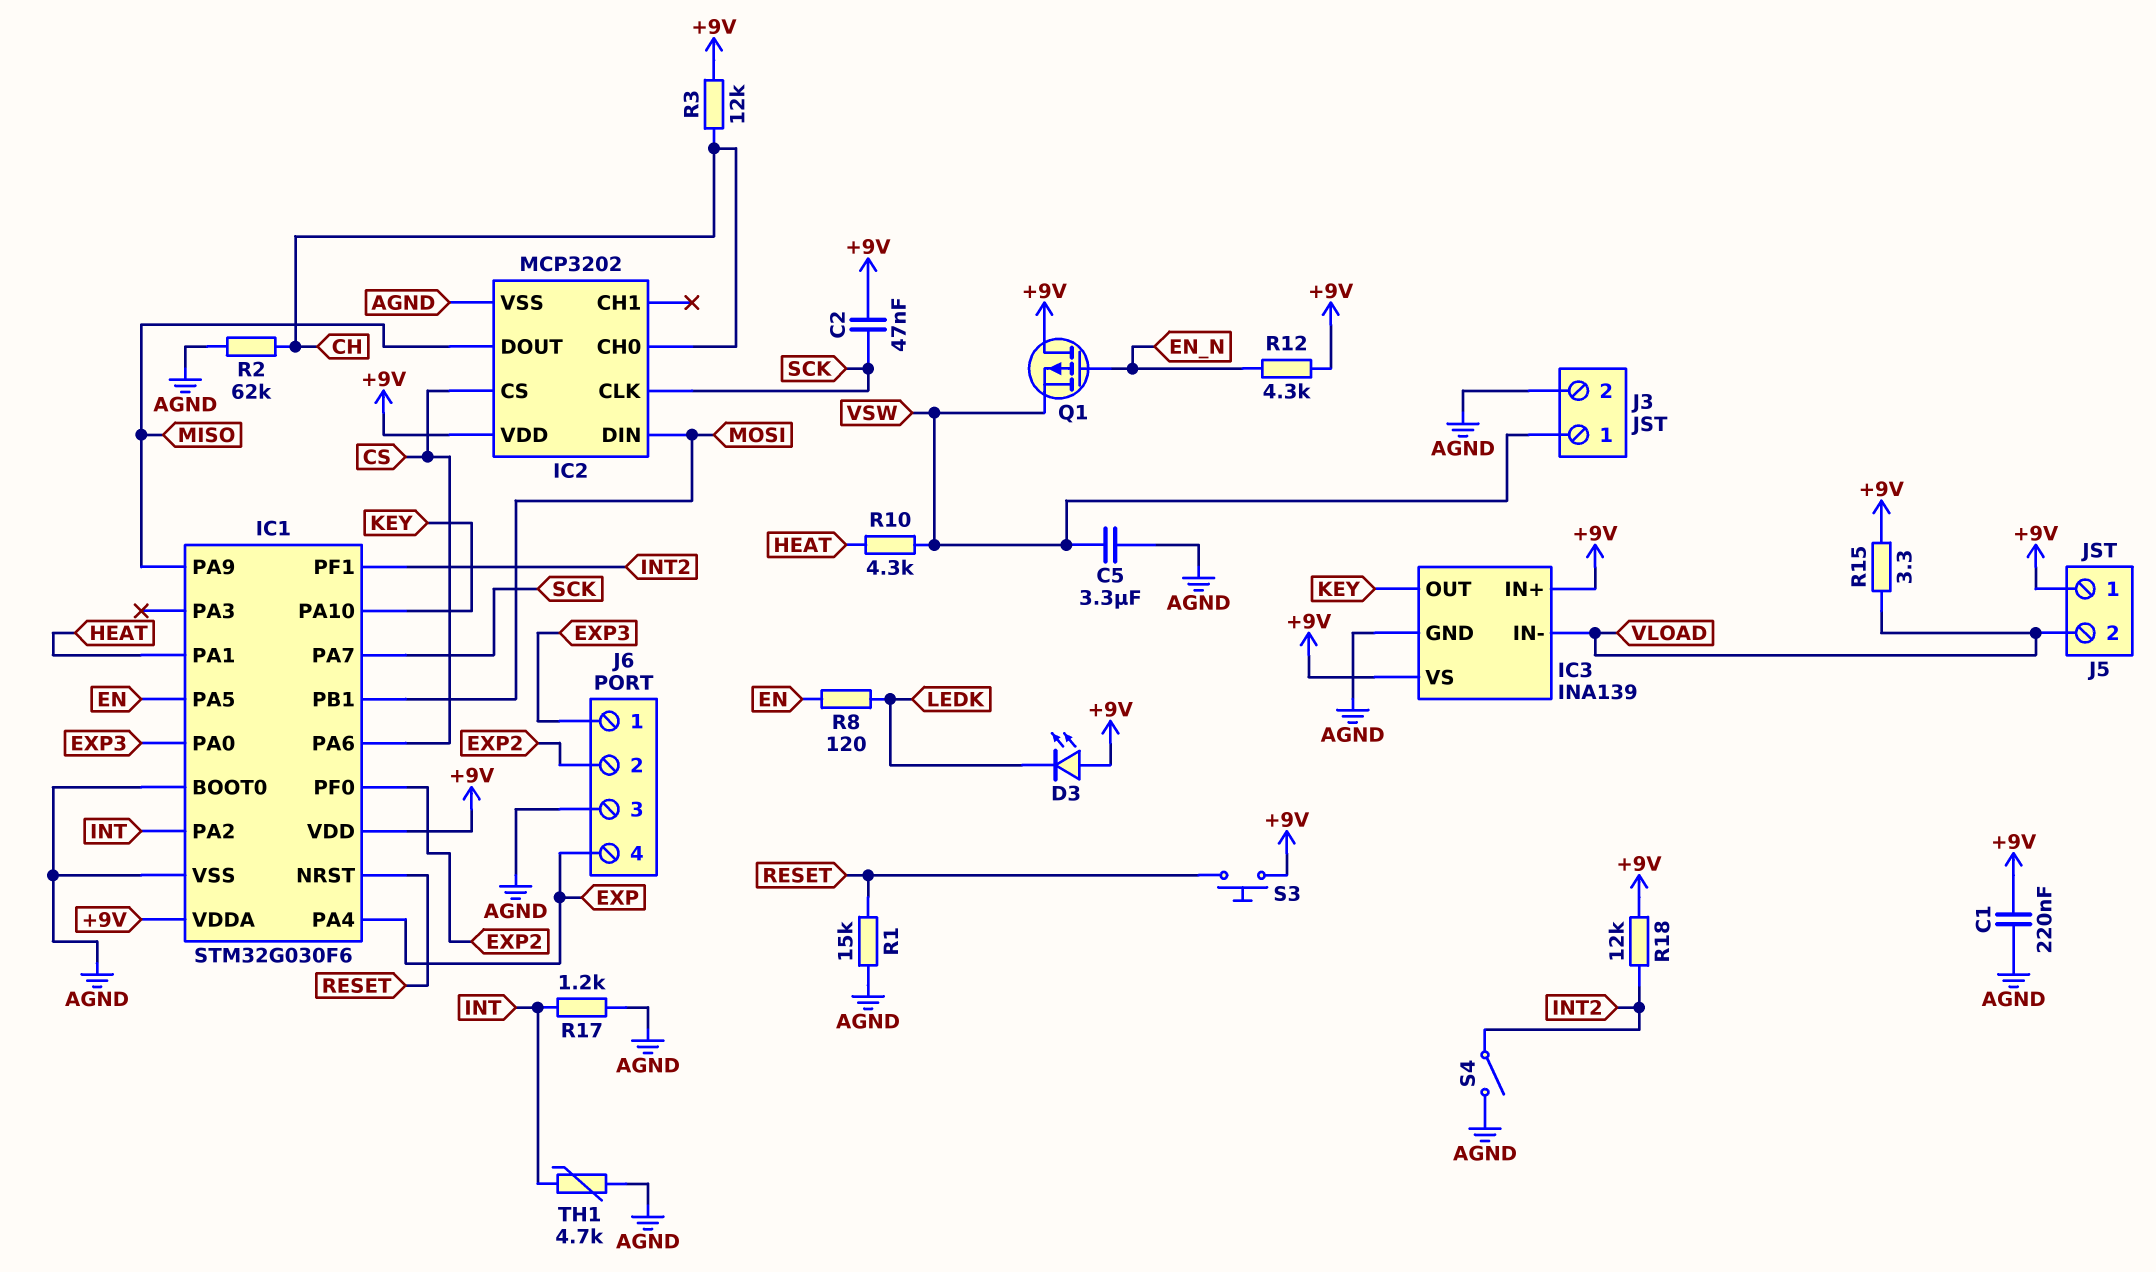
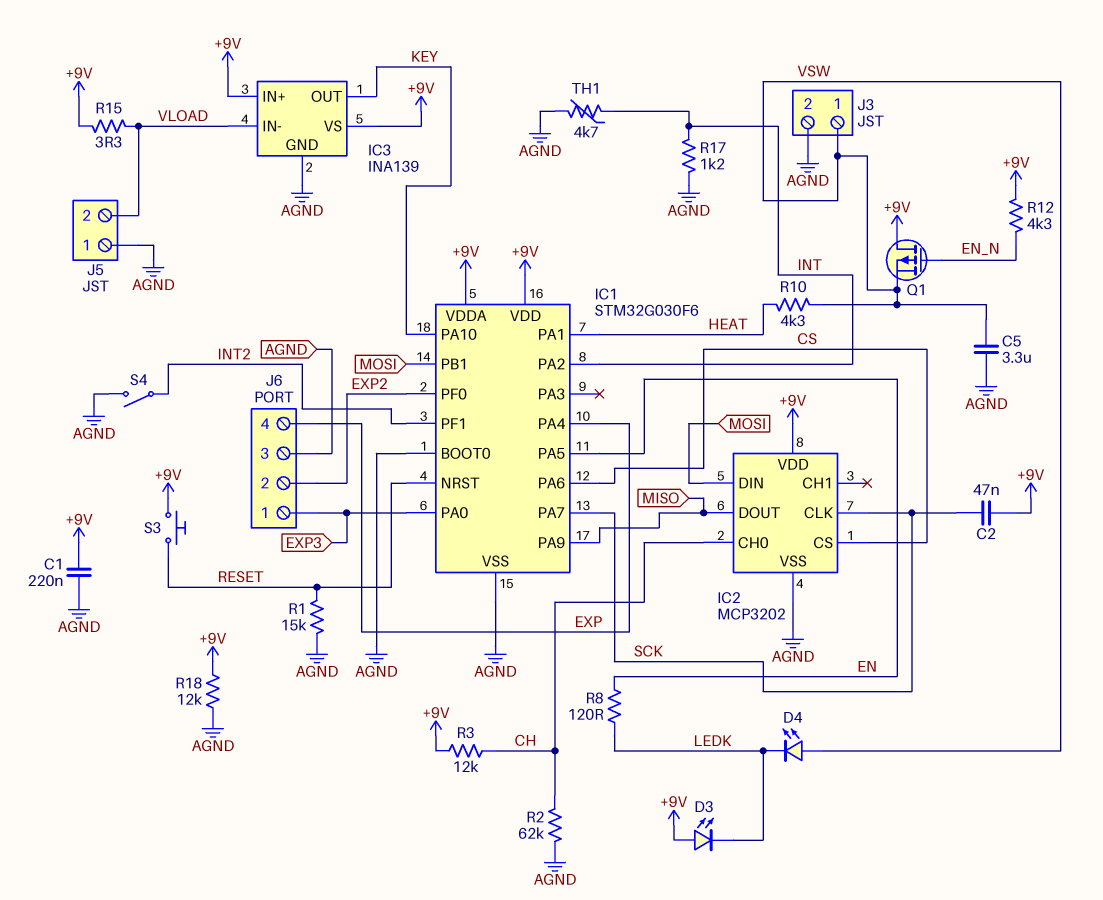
D4: none -> LED (A VSW, K LEDK)
J5 pin 1: +9V -> AGND
R18: 12k (+9V, INT2) -> 12k (+9V, AGND)

